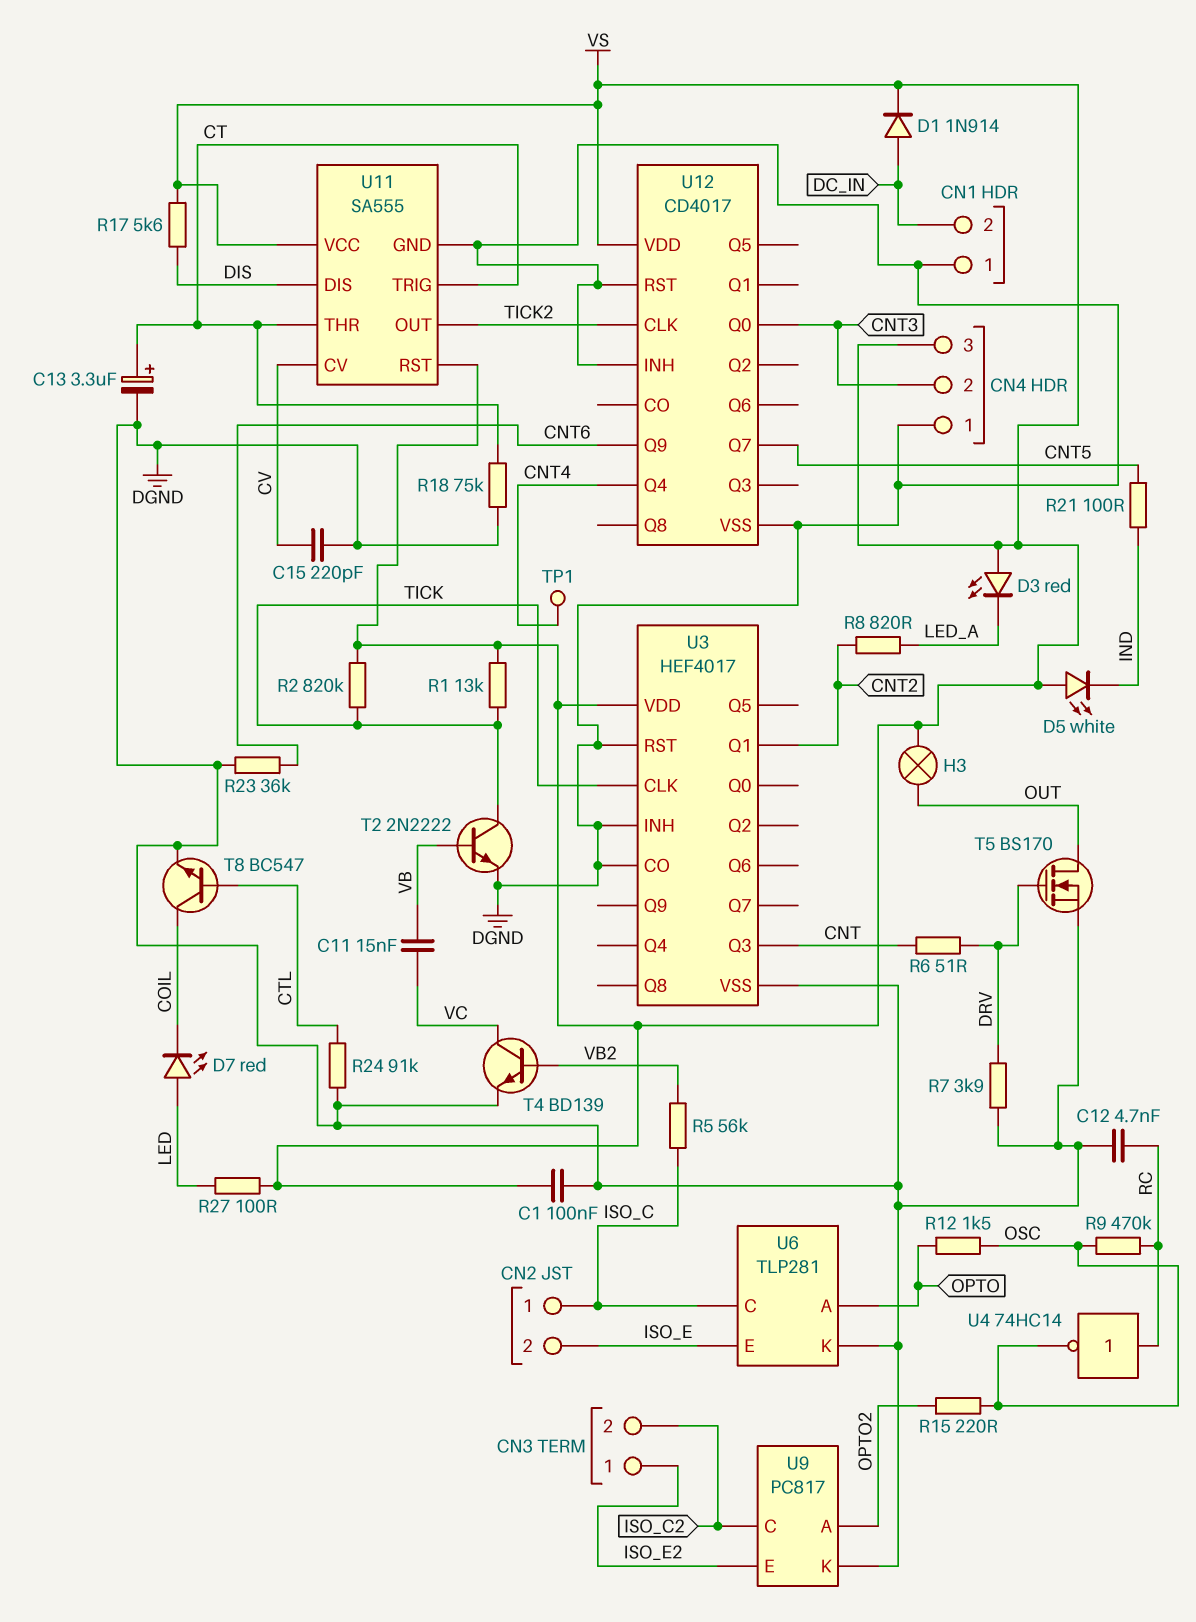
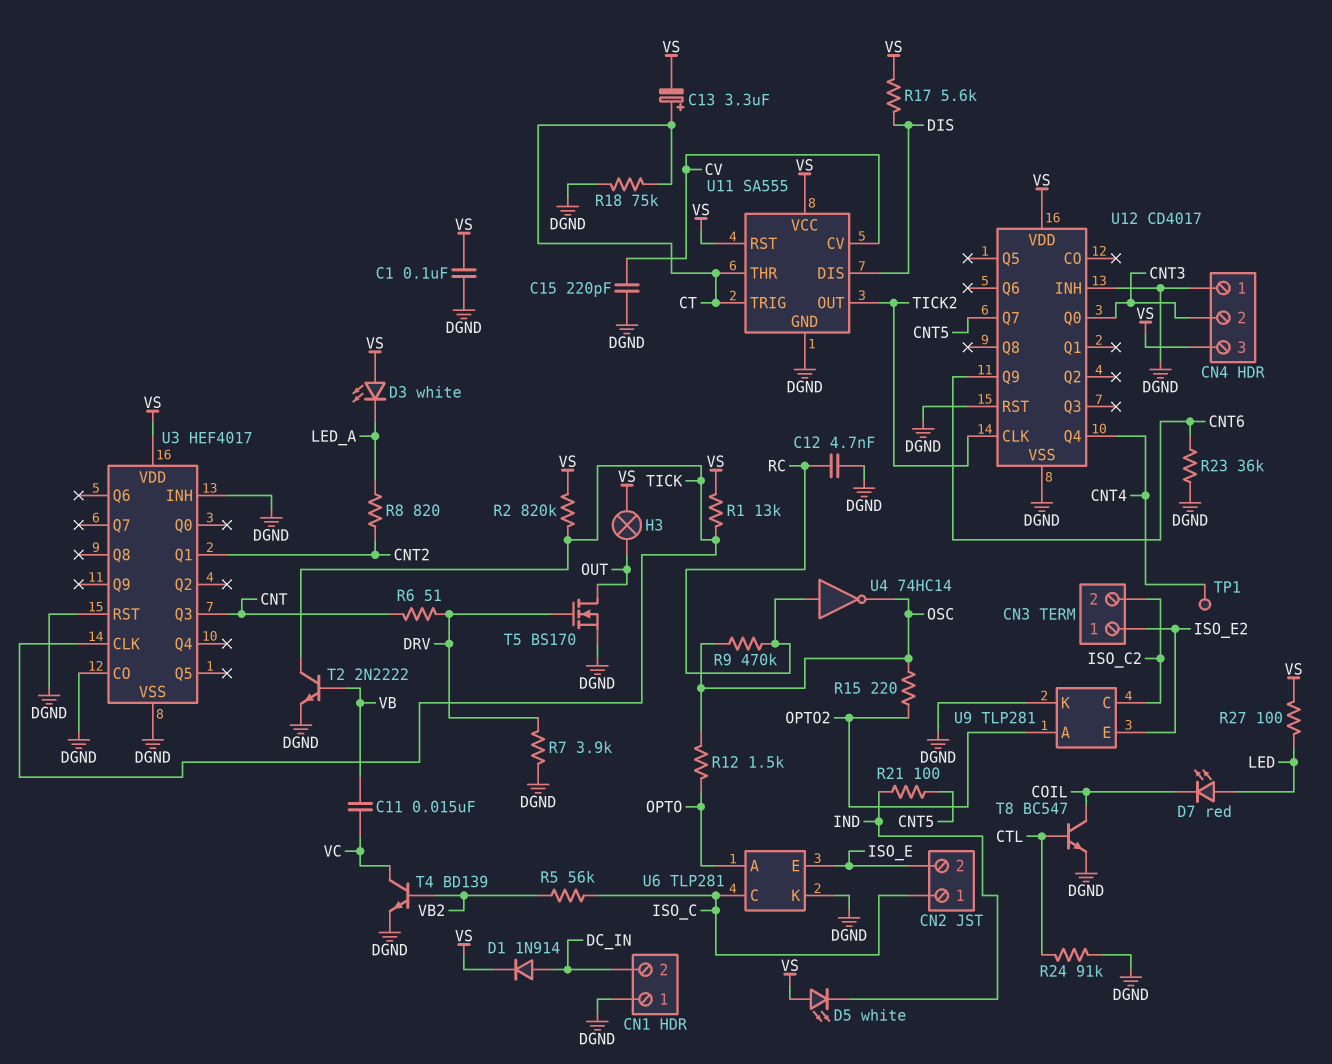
C13: 3.3uF (plus CT, minus DGND) -> 3.3uF (plus CT, minus VS)
D3: LED red (A VS, K LED_A) -> LED white (A VS, K LED_A)
U9: PC817 -> TLP281

